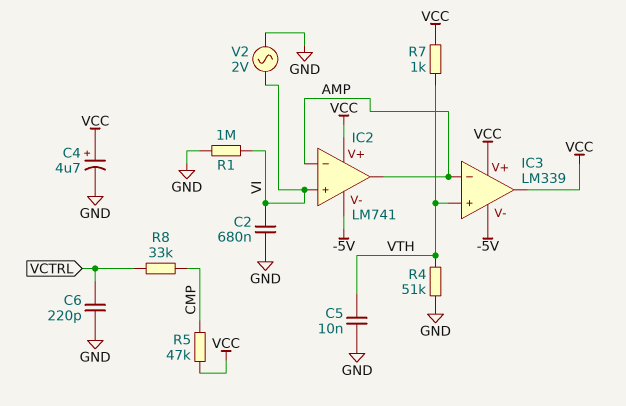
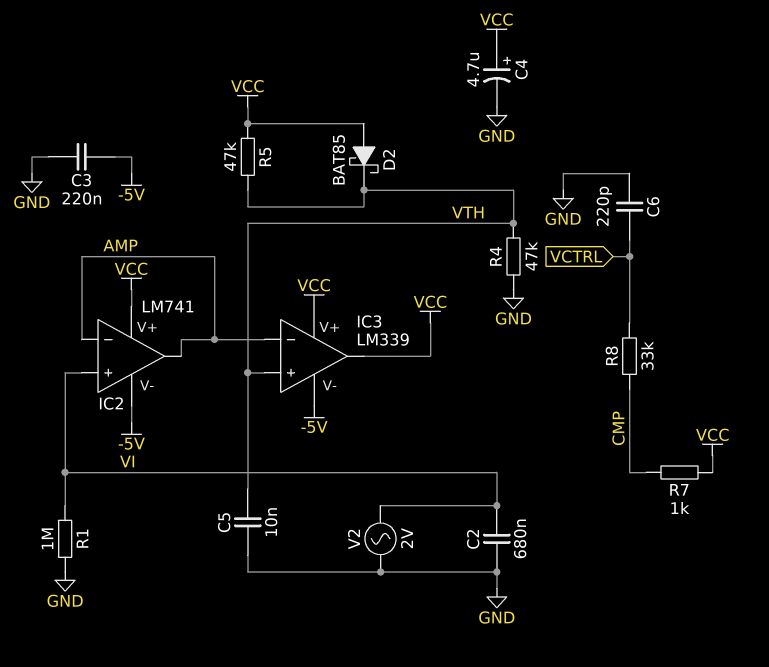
C3: none -> 220nF (-5V, GND)
D2: none -> schottky BAT85 (A VCC, K VTH)
R4: 51k (GND, VTH) -> 47k (GND, VTH)
R5: 47k (CMP, VCC) -> 47k (VCC, VTH)
R7: 1k (VCC, VTH) -> 1k (CMP, VCC)

